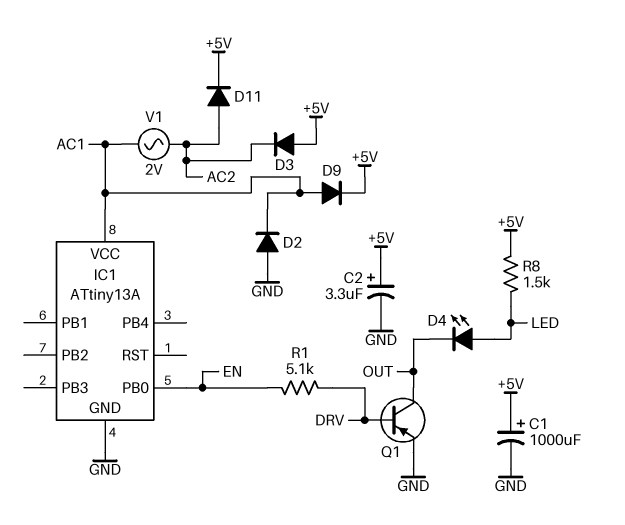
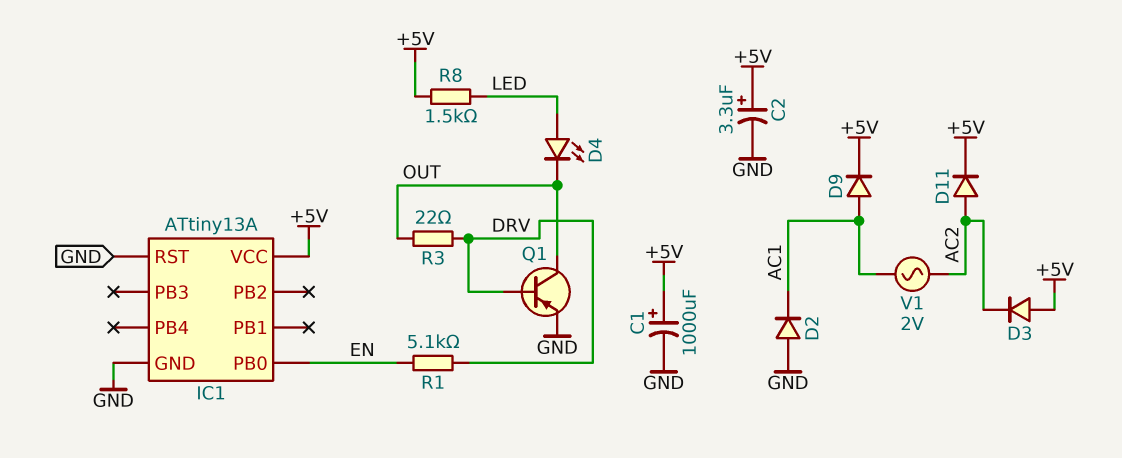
IC1 pin RST: none -> GND
IC1 pin VCC: AC1 -> +5V
R3: none -> 22 (DRV, OUT)

